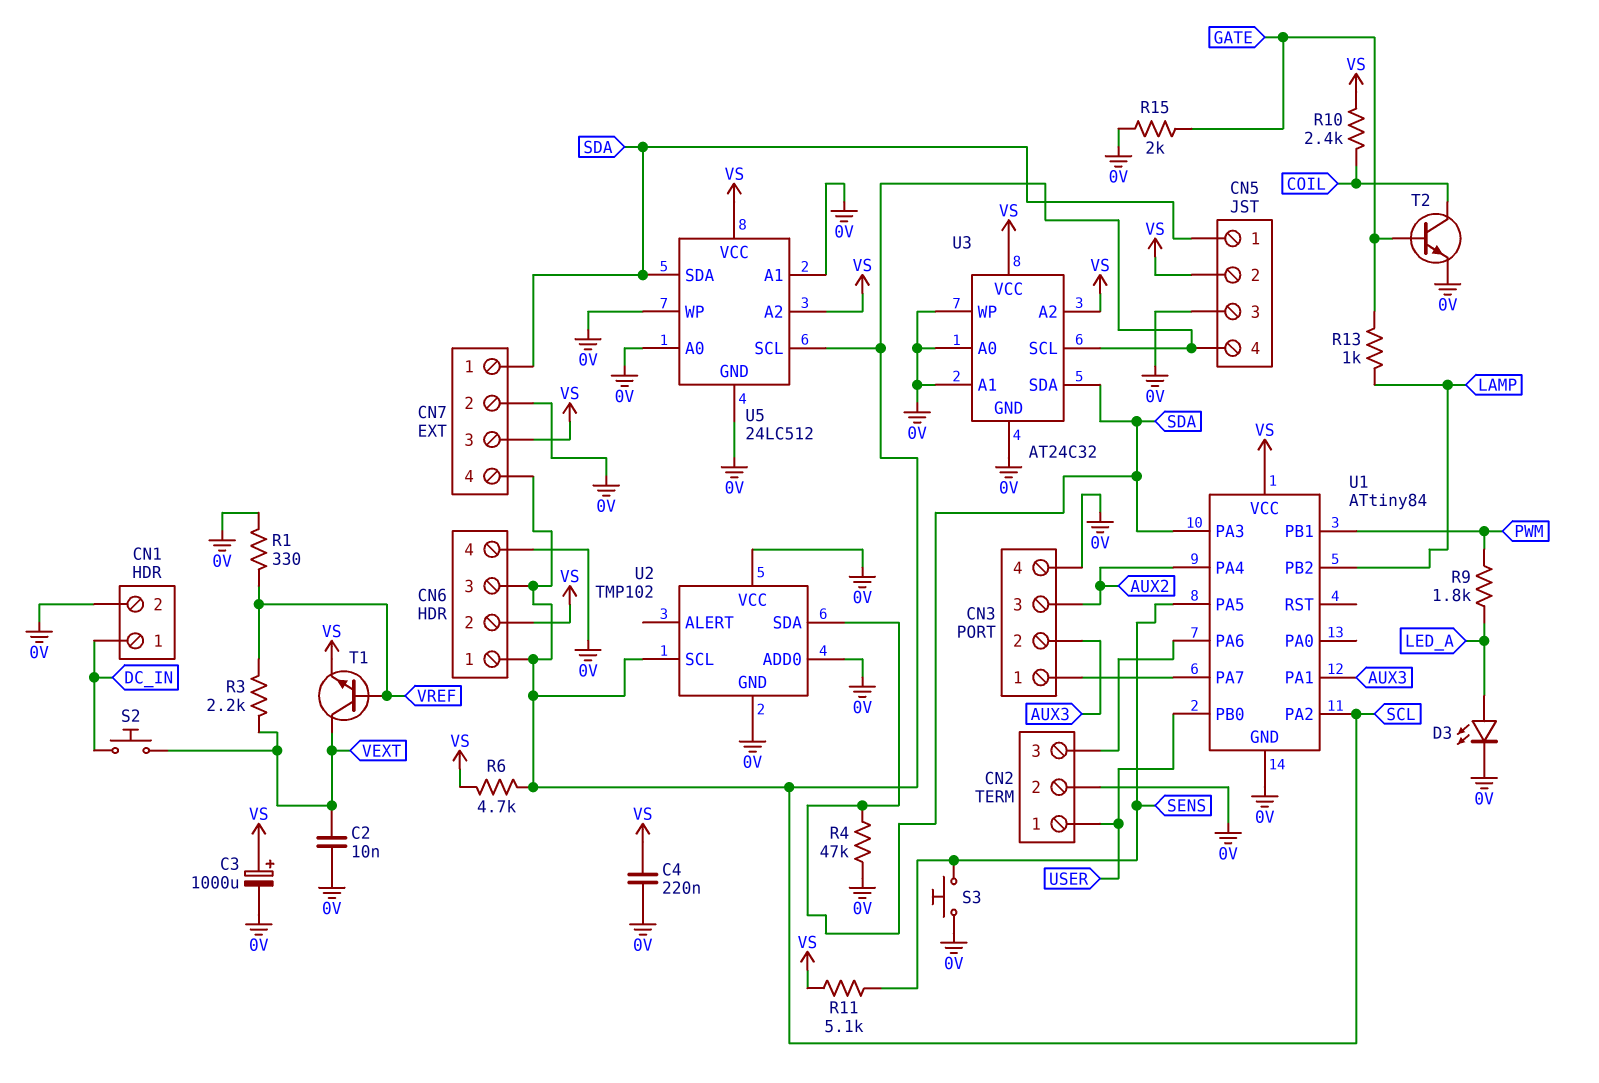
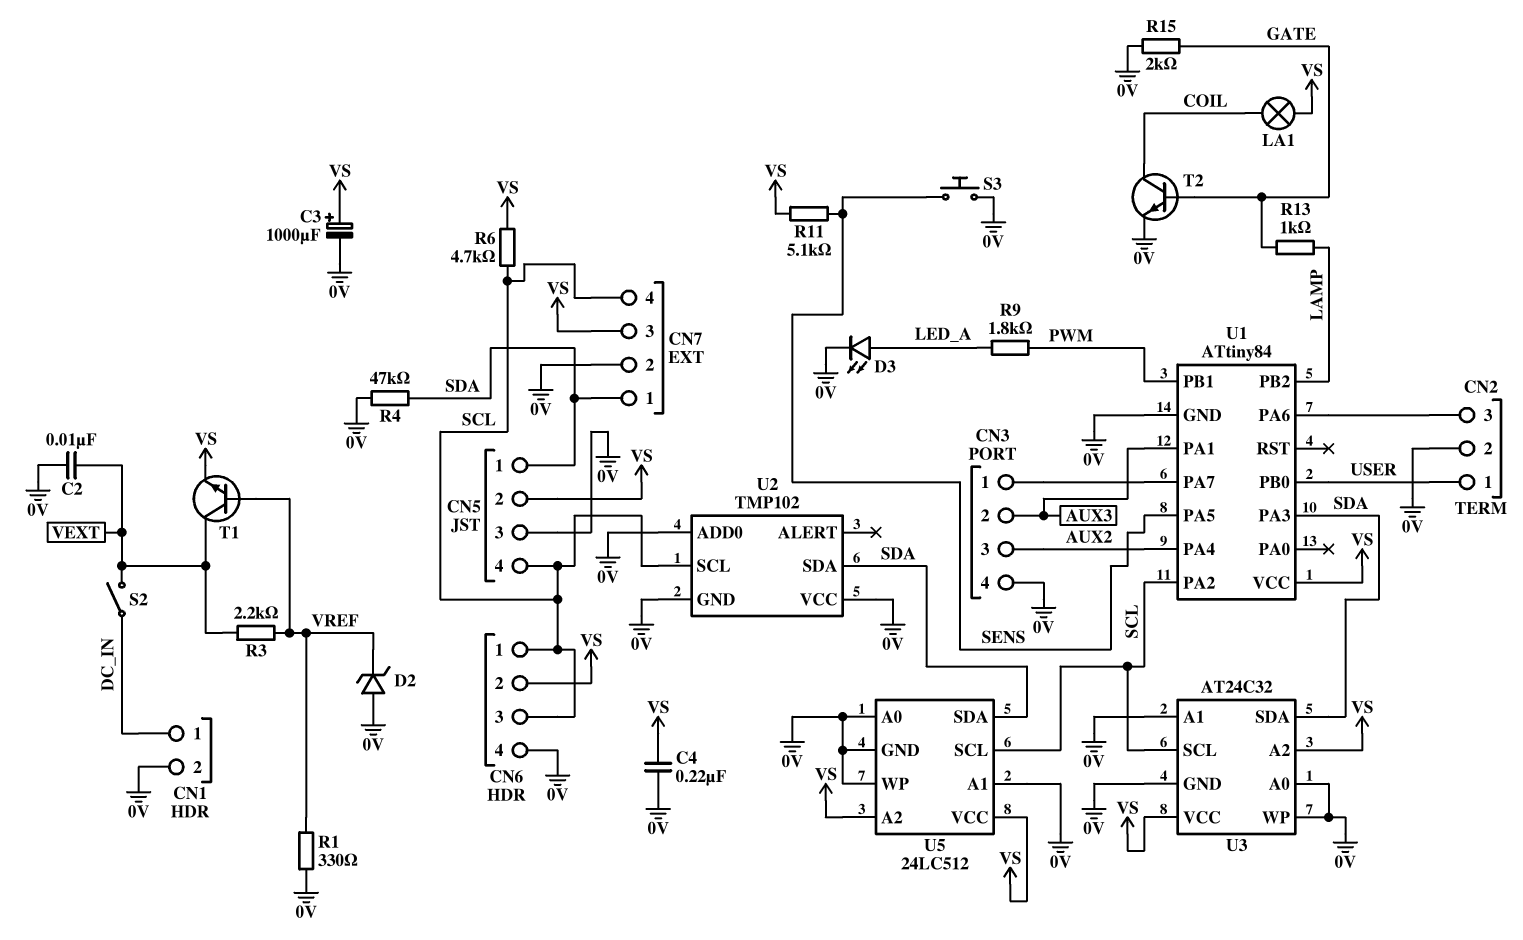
D2: none -> zener (A 0V, K VREF)
LA1: none -> lamp (COIL, VS)
R10: 2.4k (COIL, VS) -> none
S2: button (DC_IN, VEXT) -> switch (DC_IN, VEXT)

